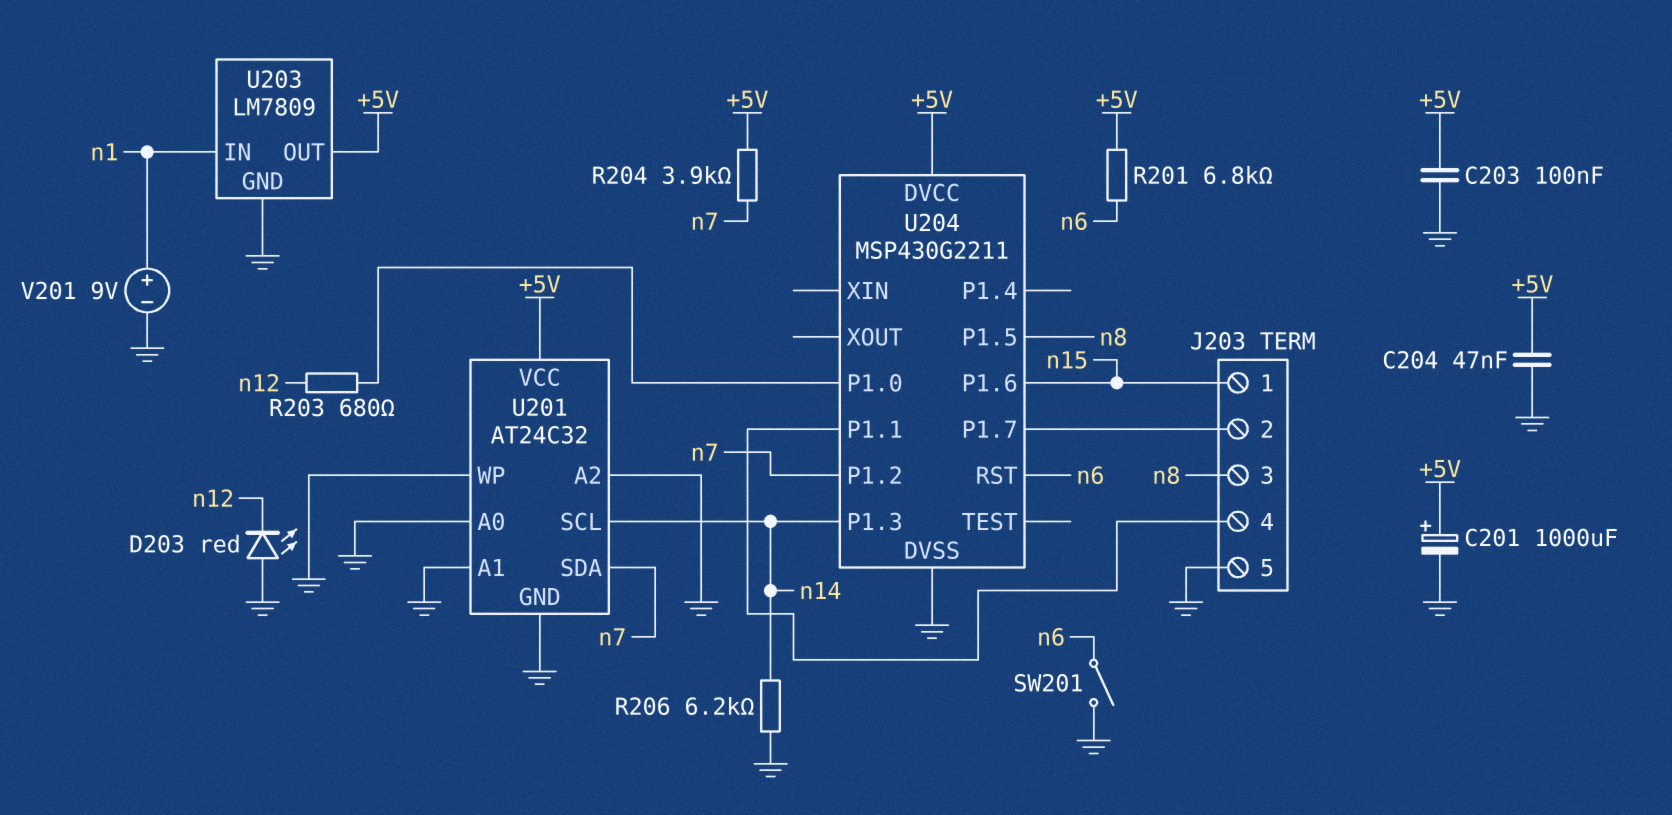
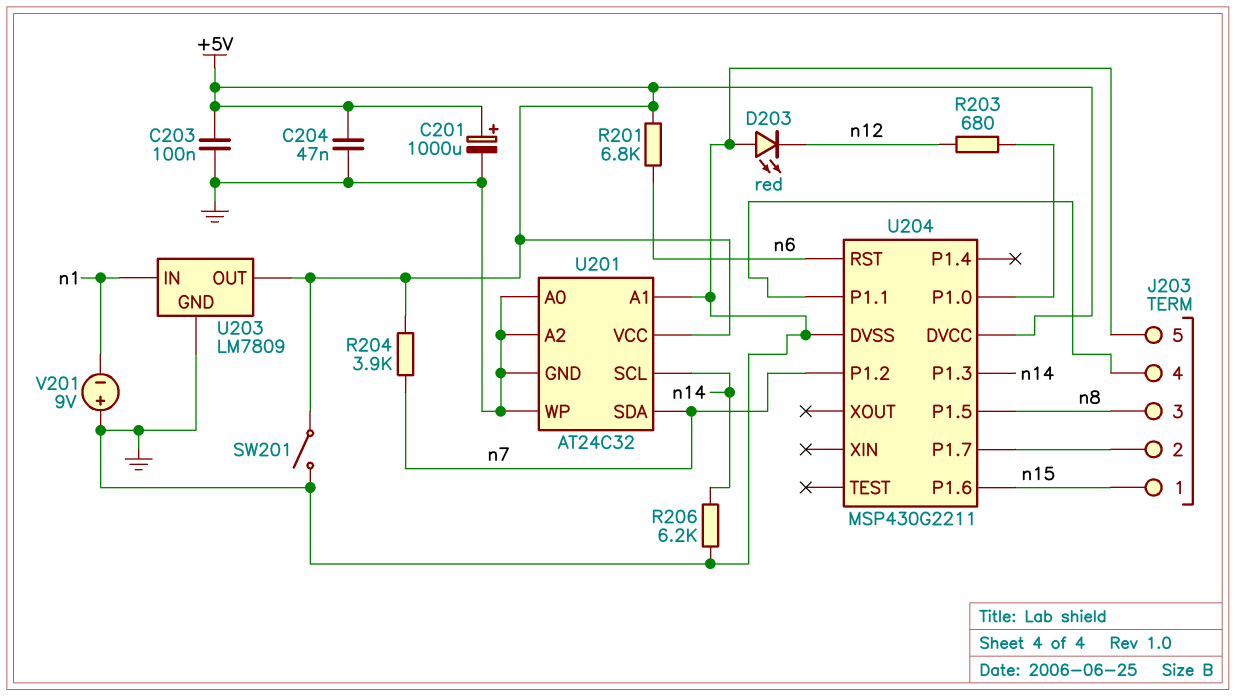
SW201: switch (GND, n6) -> switch (+5V, GND)
V201: 9V (plus n1, minus GND) -> 9V (plus GND, minus n1)

